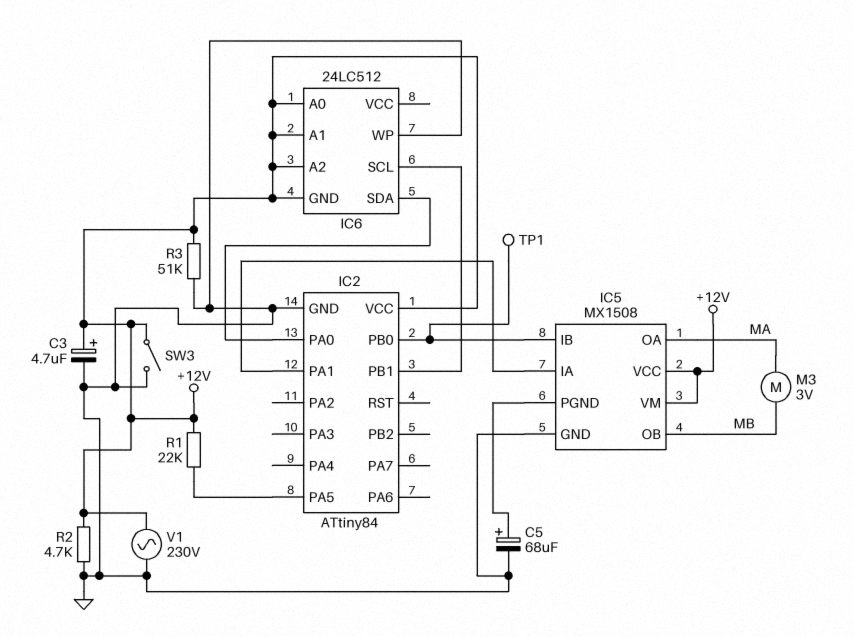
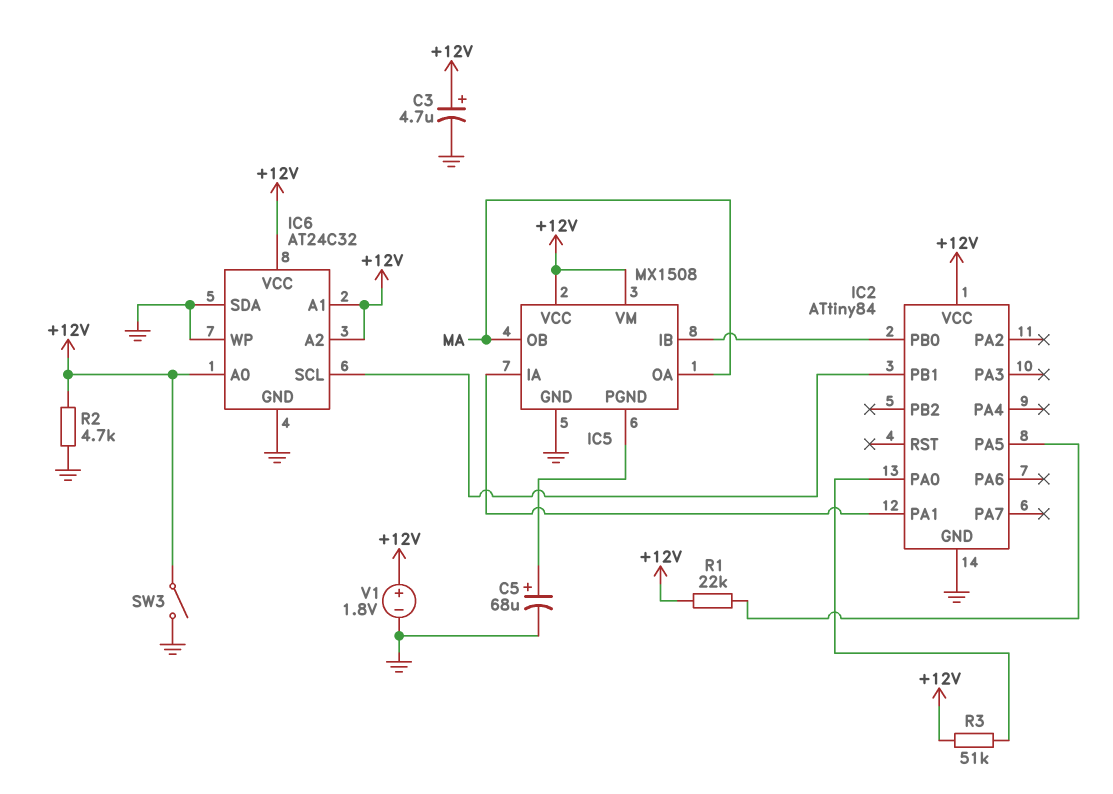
IC5 pin OB: MB -> MA
IC6: 24LC512 -> AT24C32
IC6 pin GND: +12V -> GND
IC6 pin SDA: IC2/PA0 -> GND
IC6 pin VCC: none -> +12V
M3: motor 3V (MA, MB) -> none
R3: 51k (+12V, GND) -> 51k (+12V, IC2/PA0)
TP1: test point (IC2/PB0) -> none
V1: AC 230V (+12V, GND) -> 1.8V (plus +12V, minus GND)

